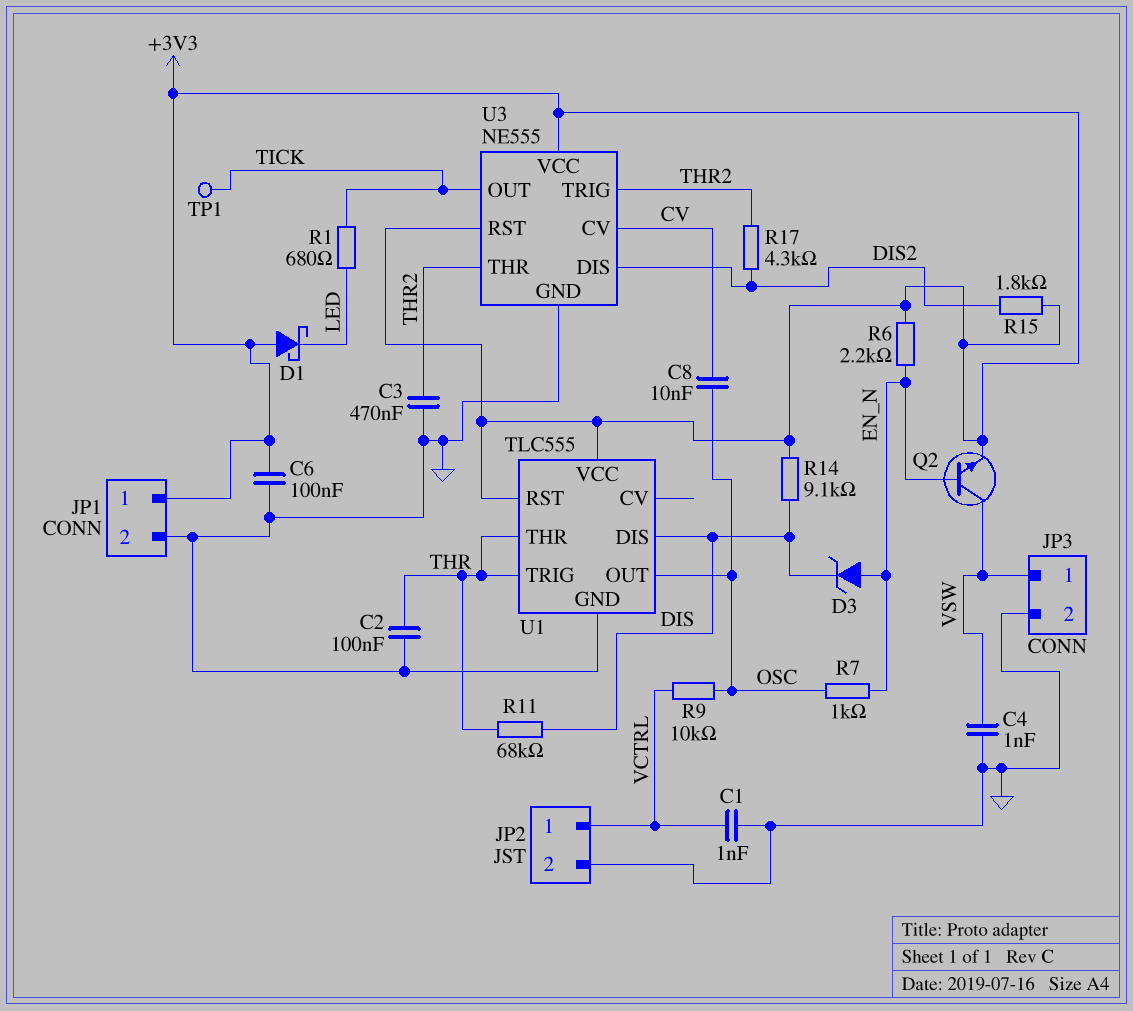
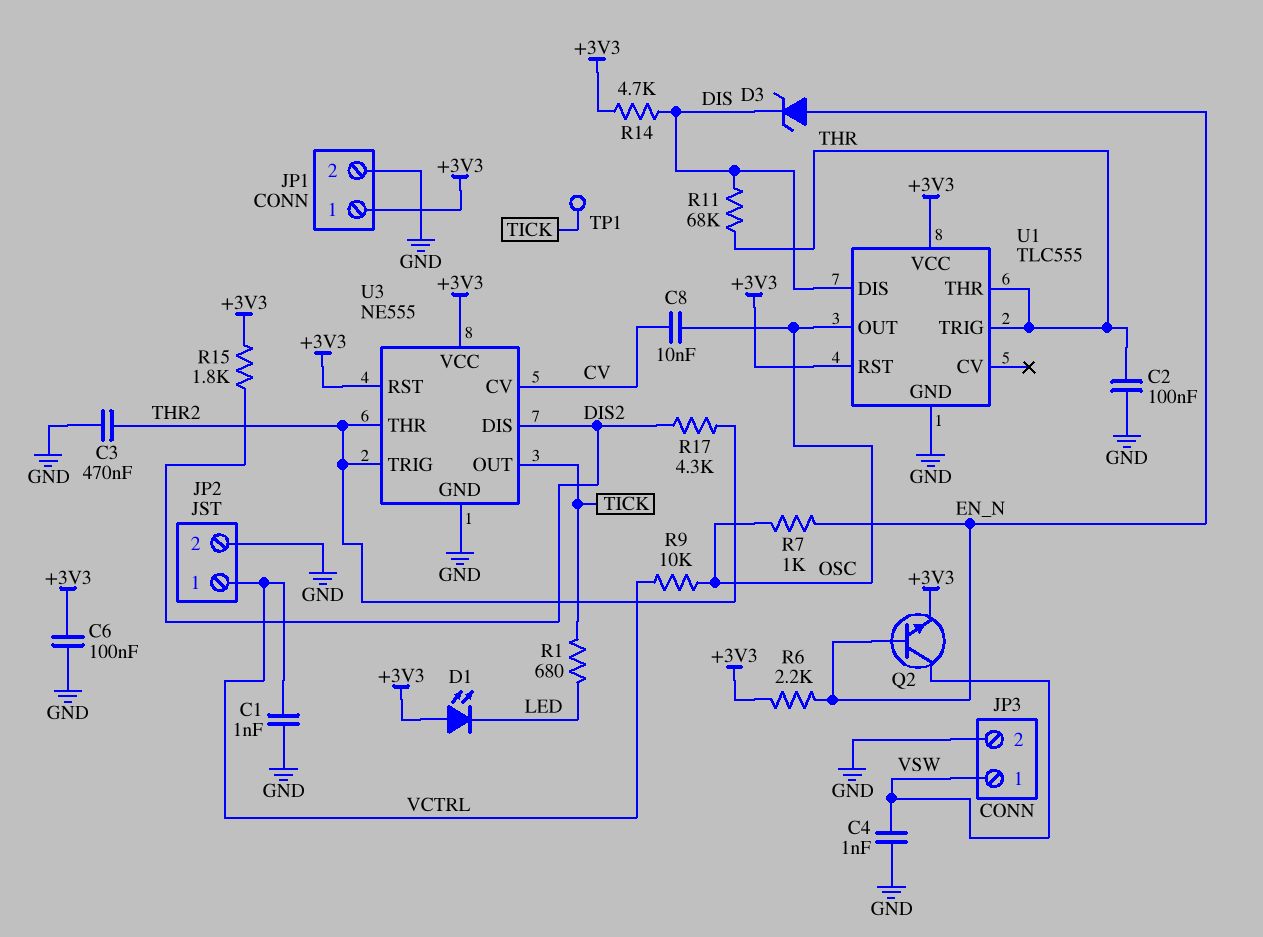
D1: schottky (A +3V3, K LED) -> LED (A +3V3, K LED)
R14: 9.1k (+3V3, DIS) -> 4.7k (+3V3, DIS)

